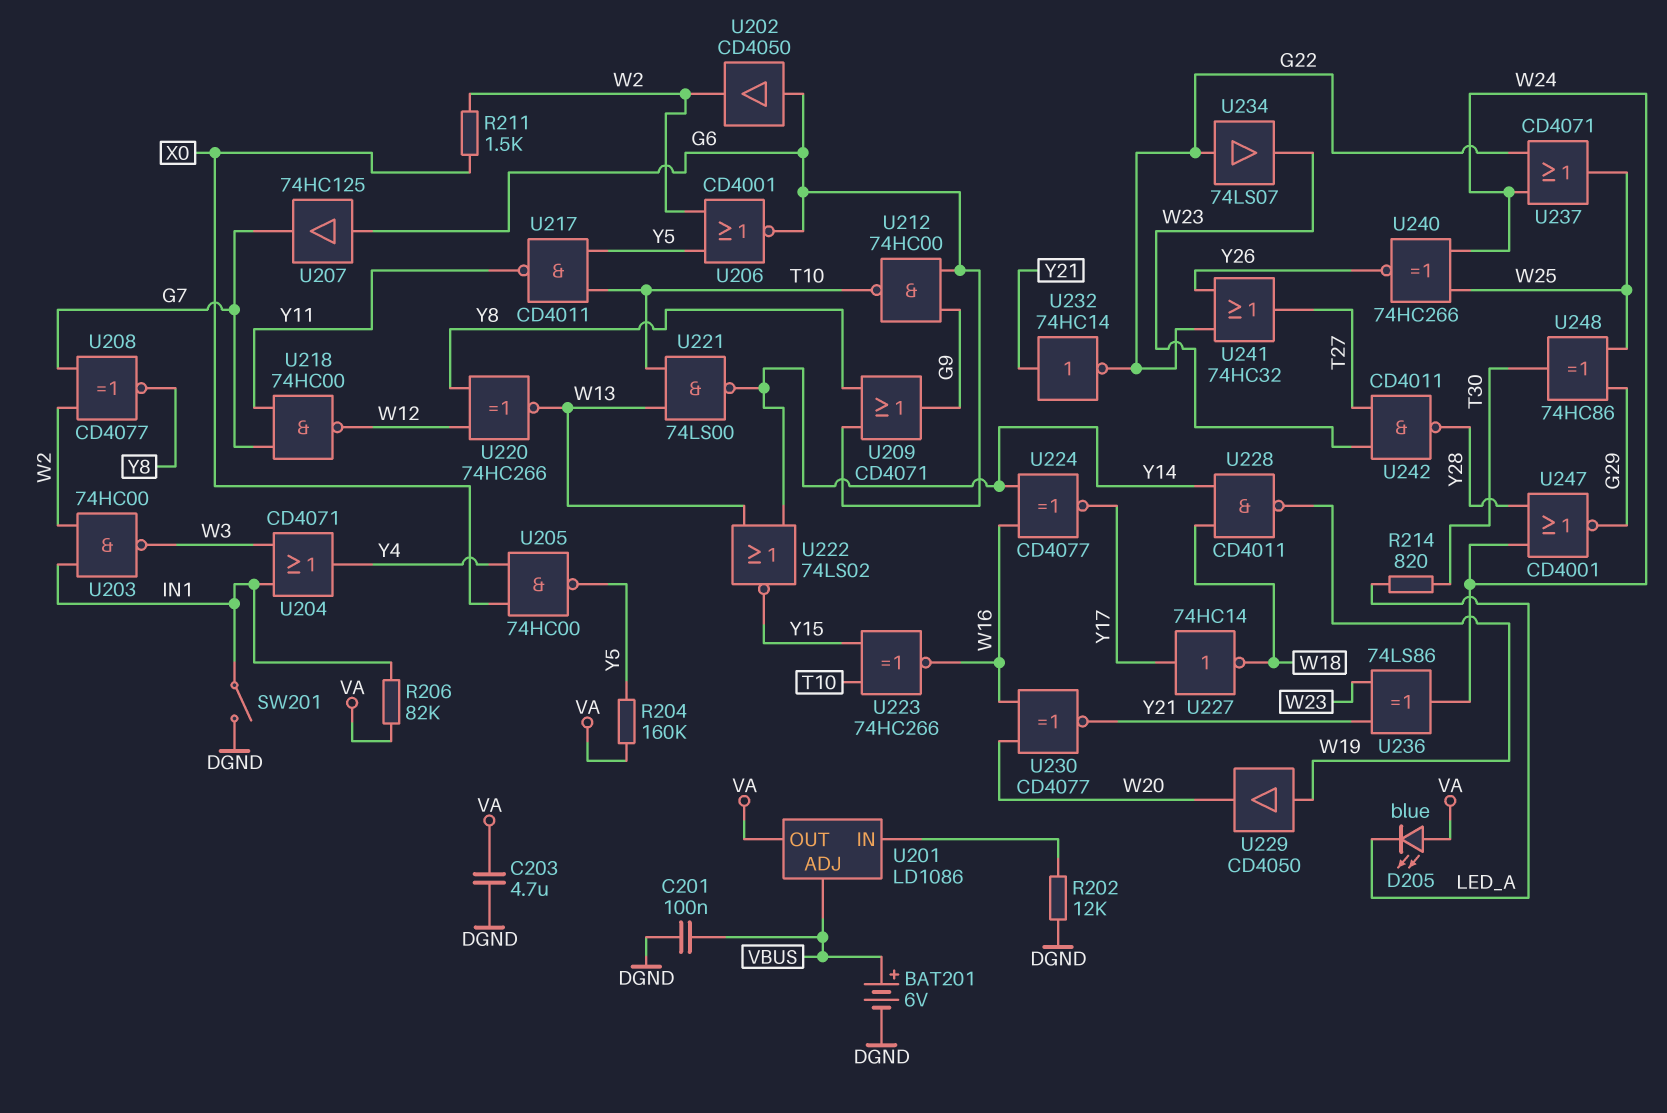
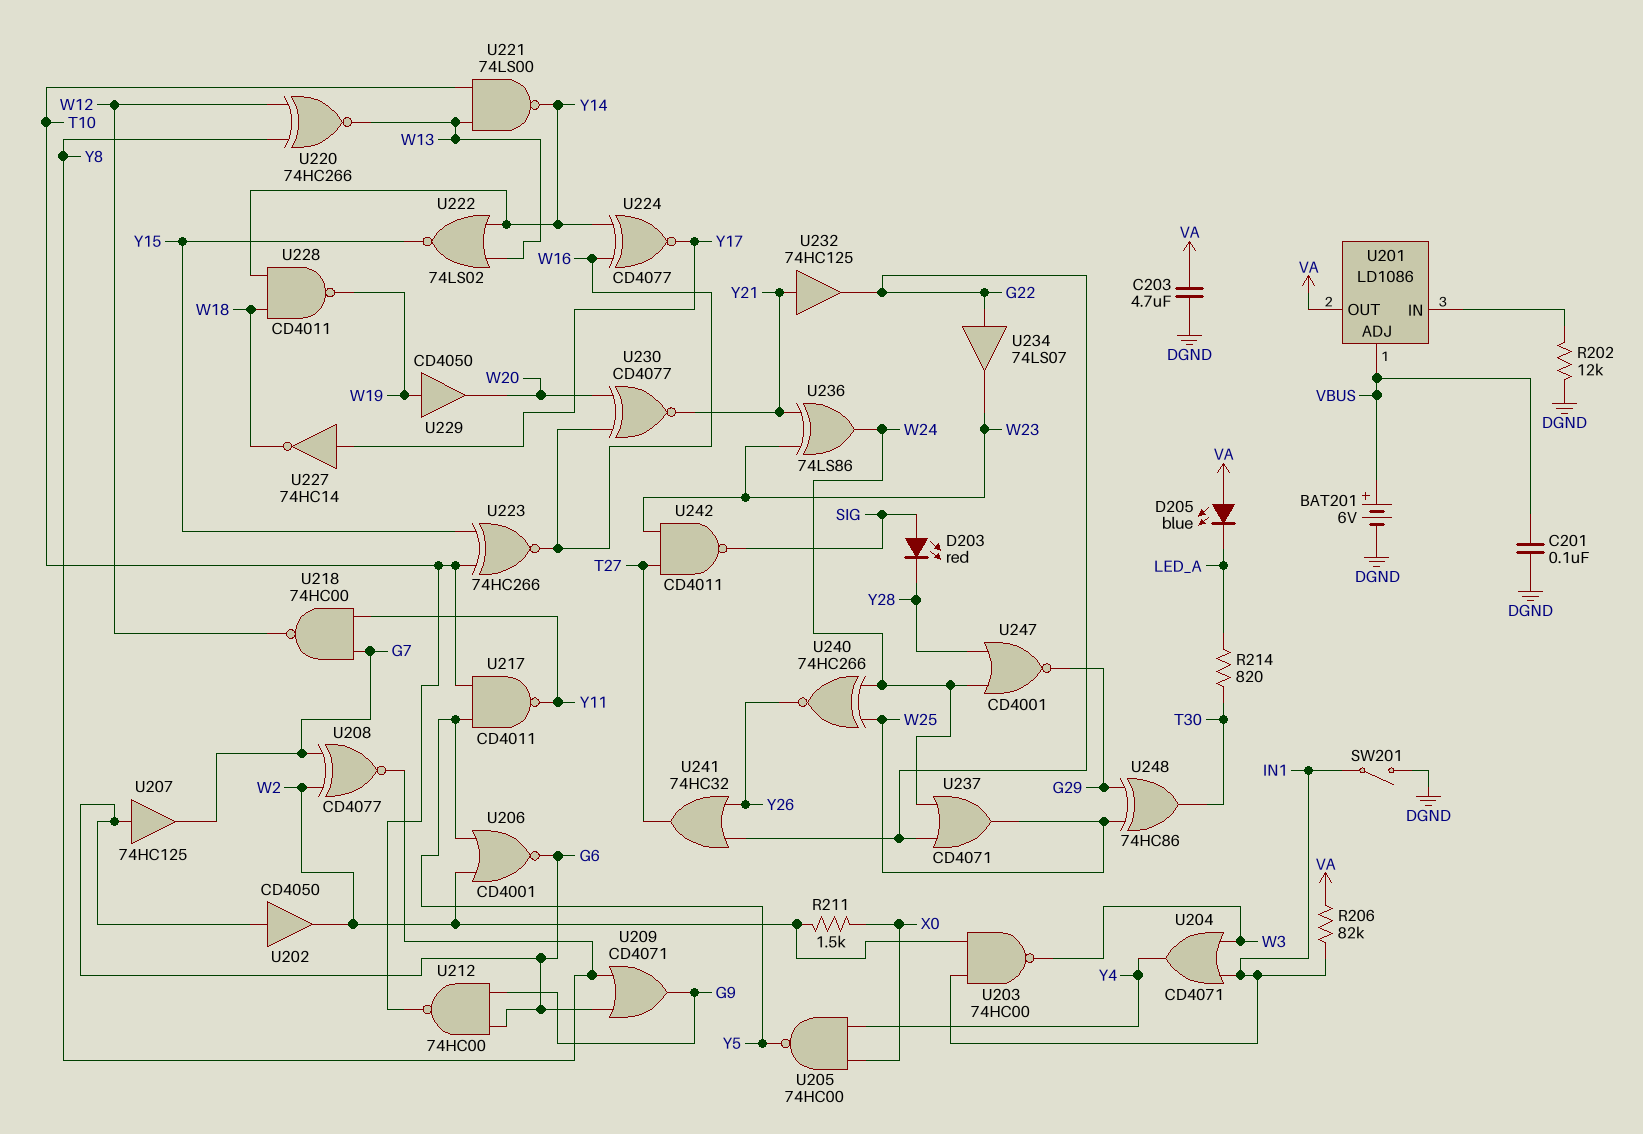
D203: none -> LED red (A SIG, K Y28)
R204: 160k (VA, Y5) -> none
U232: NOT 74HC14 (in Y21, out G22) -> buffer 74HC125 (in Y21, out G22)
U242: NAND CD4011 (in T27, in W23, out Y28) -> NAND CD4011 (in T27, in W23, out SIG)

